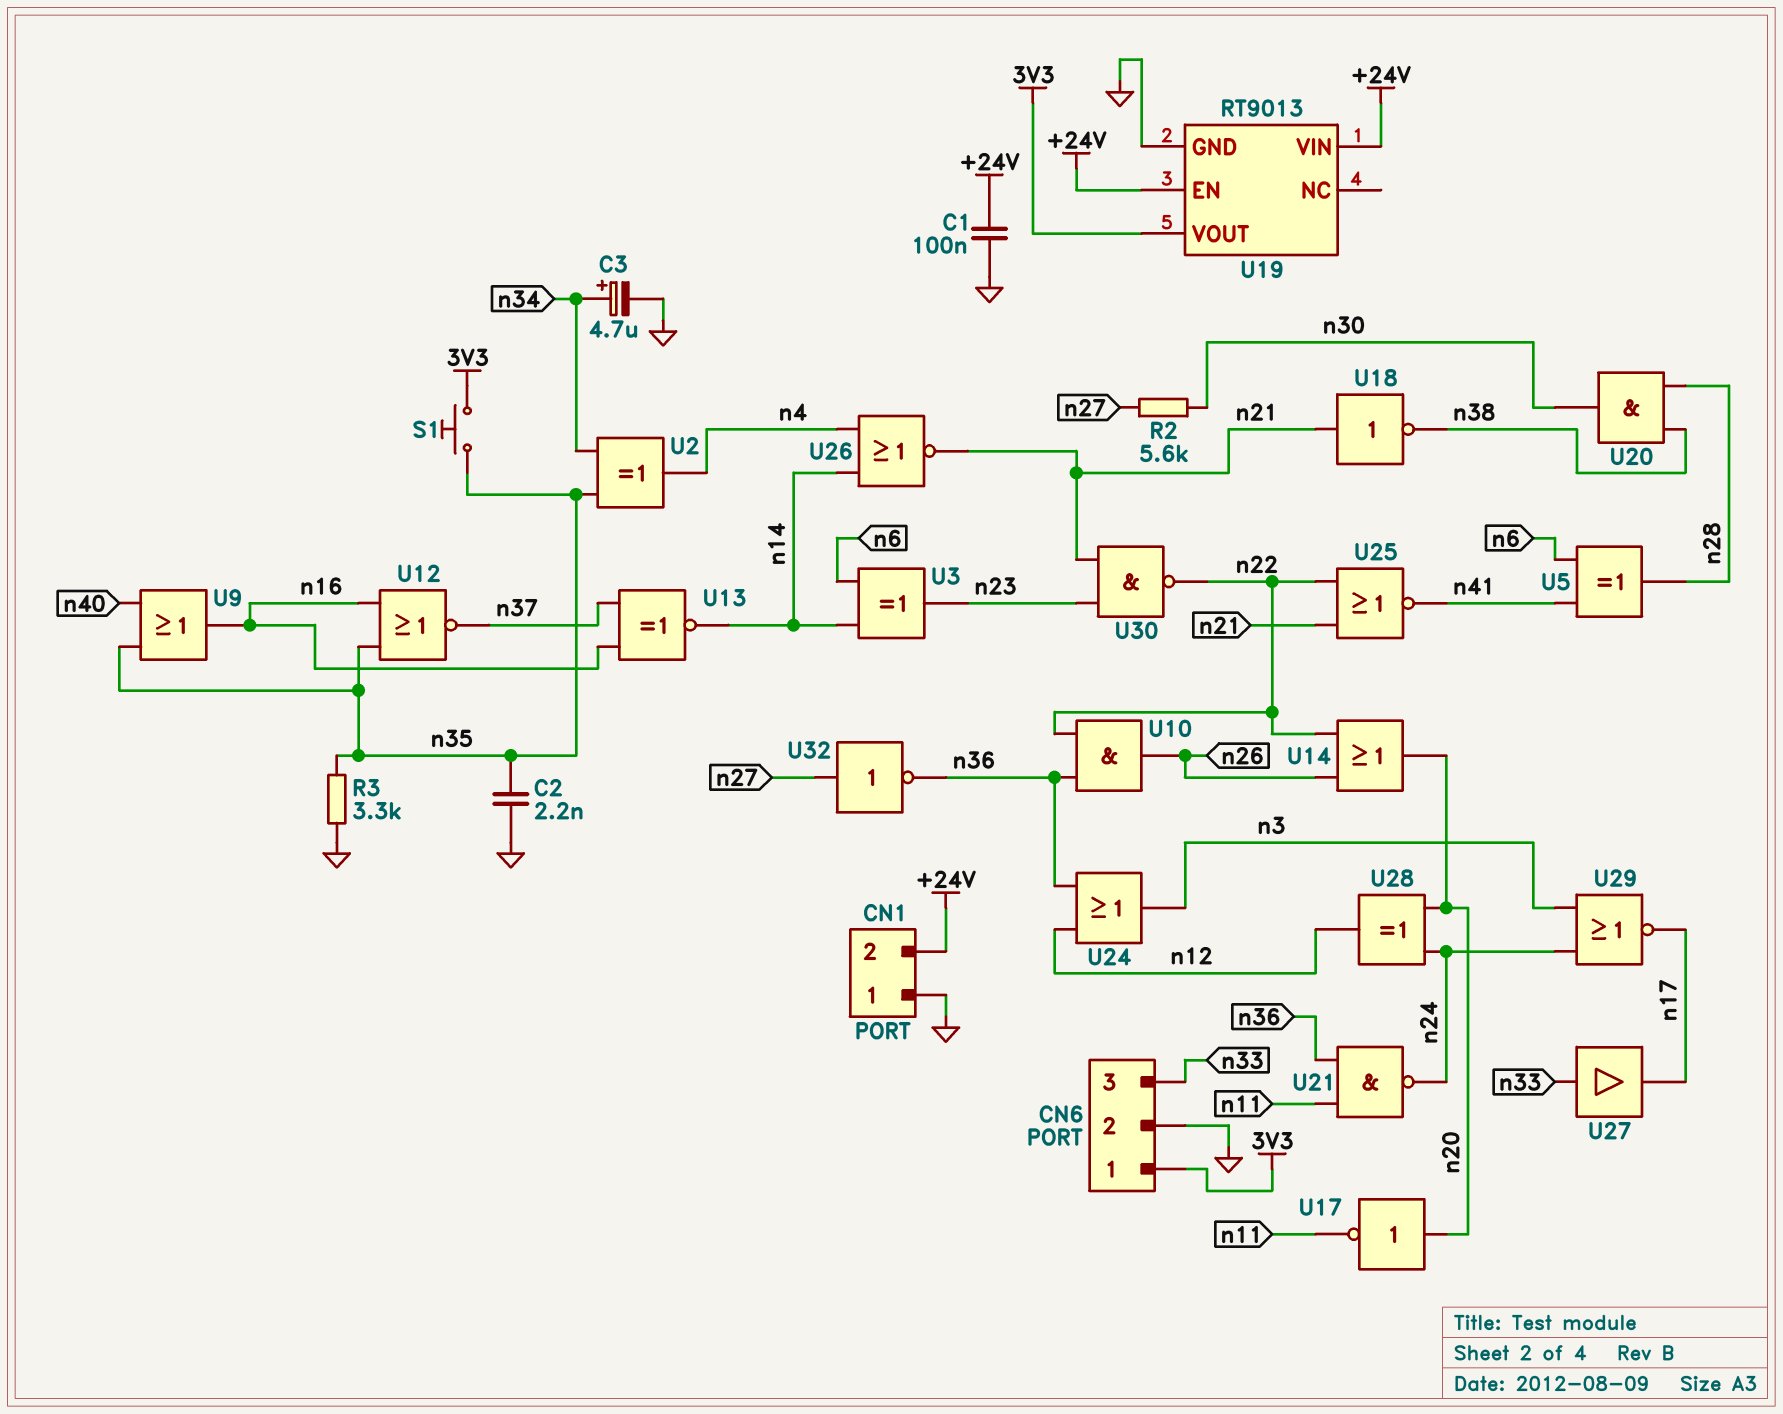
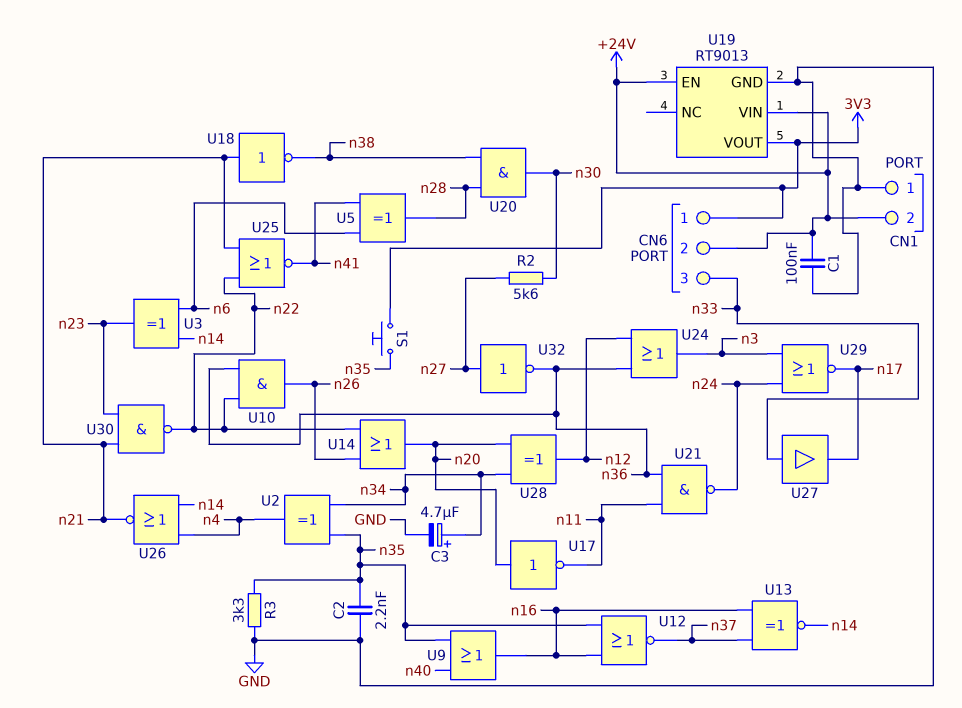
CN6 pin 2: GND -> +24V
U28: XOR (in n20, in n24, out n12) -> XOR (in n20, in n34, out n12)

